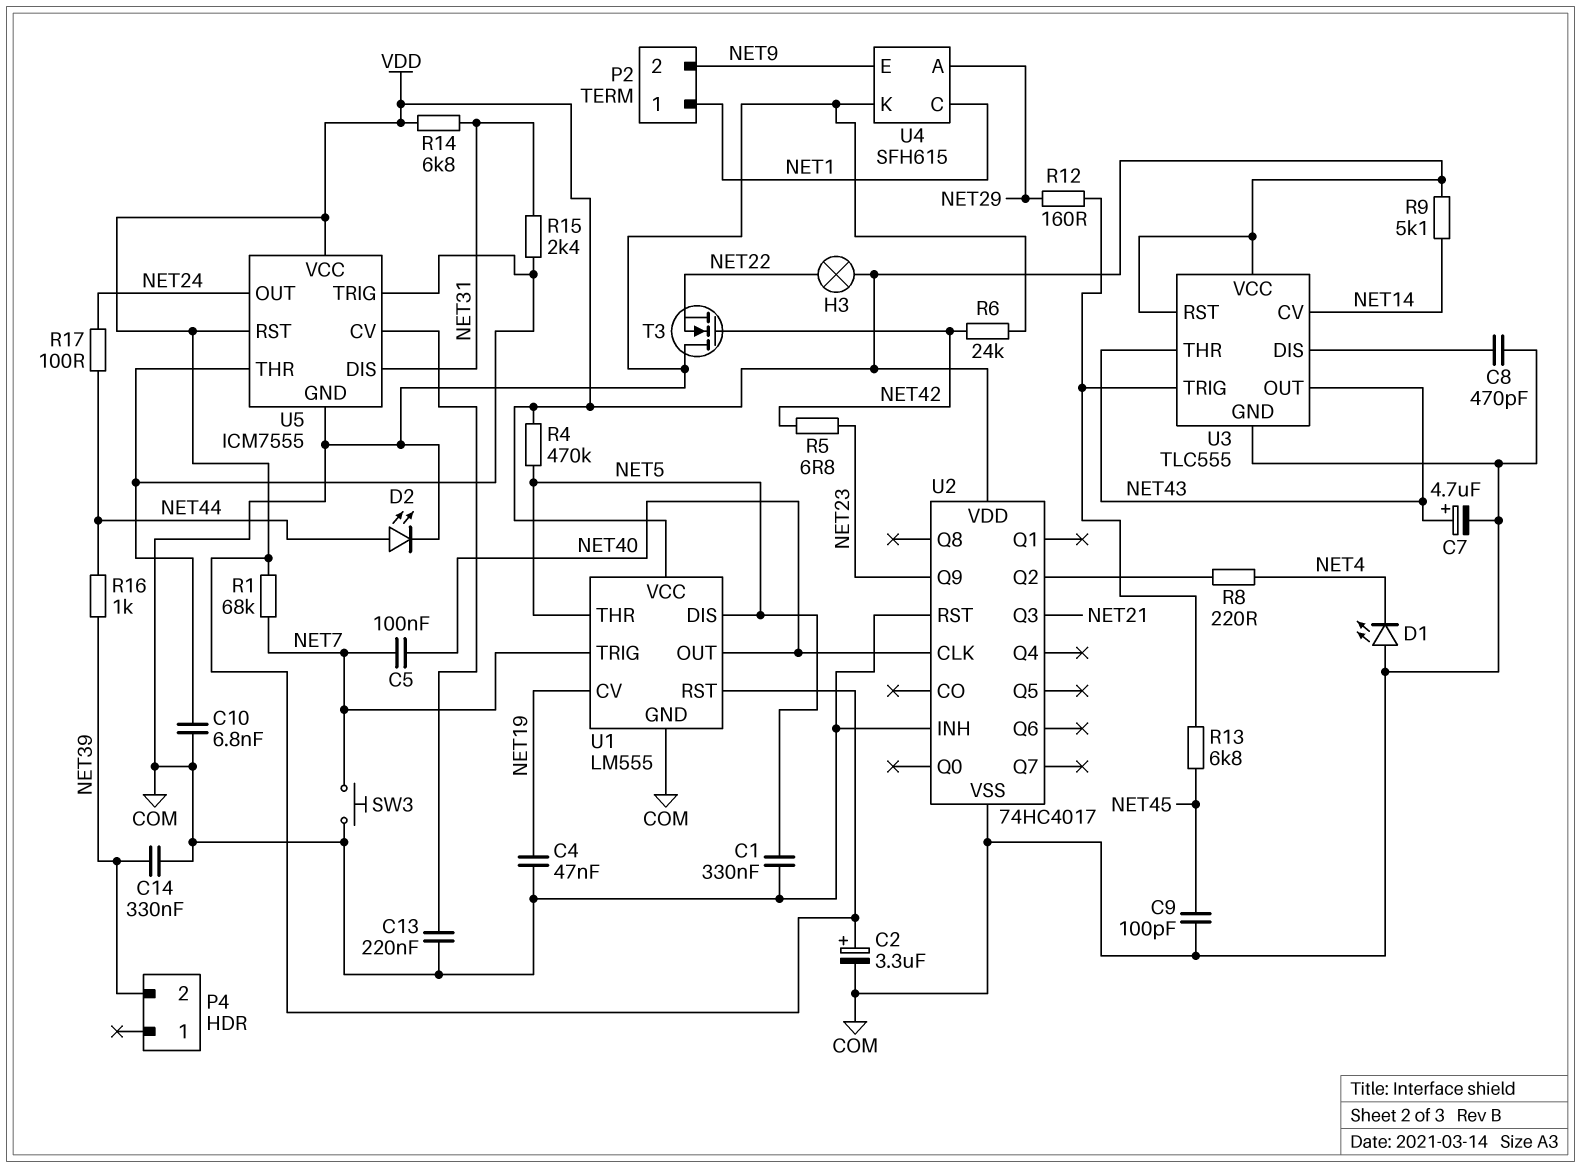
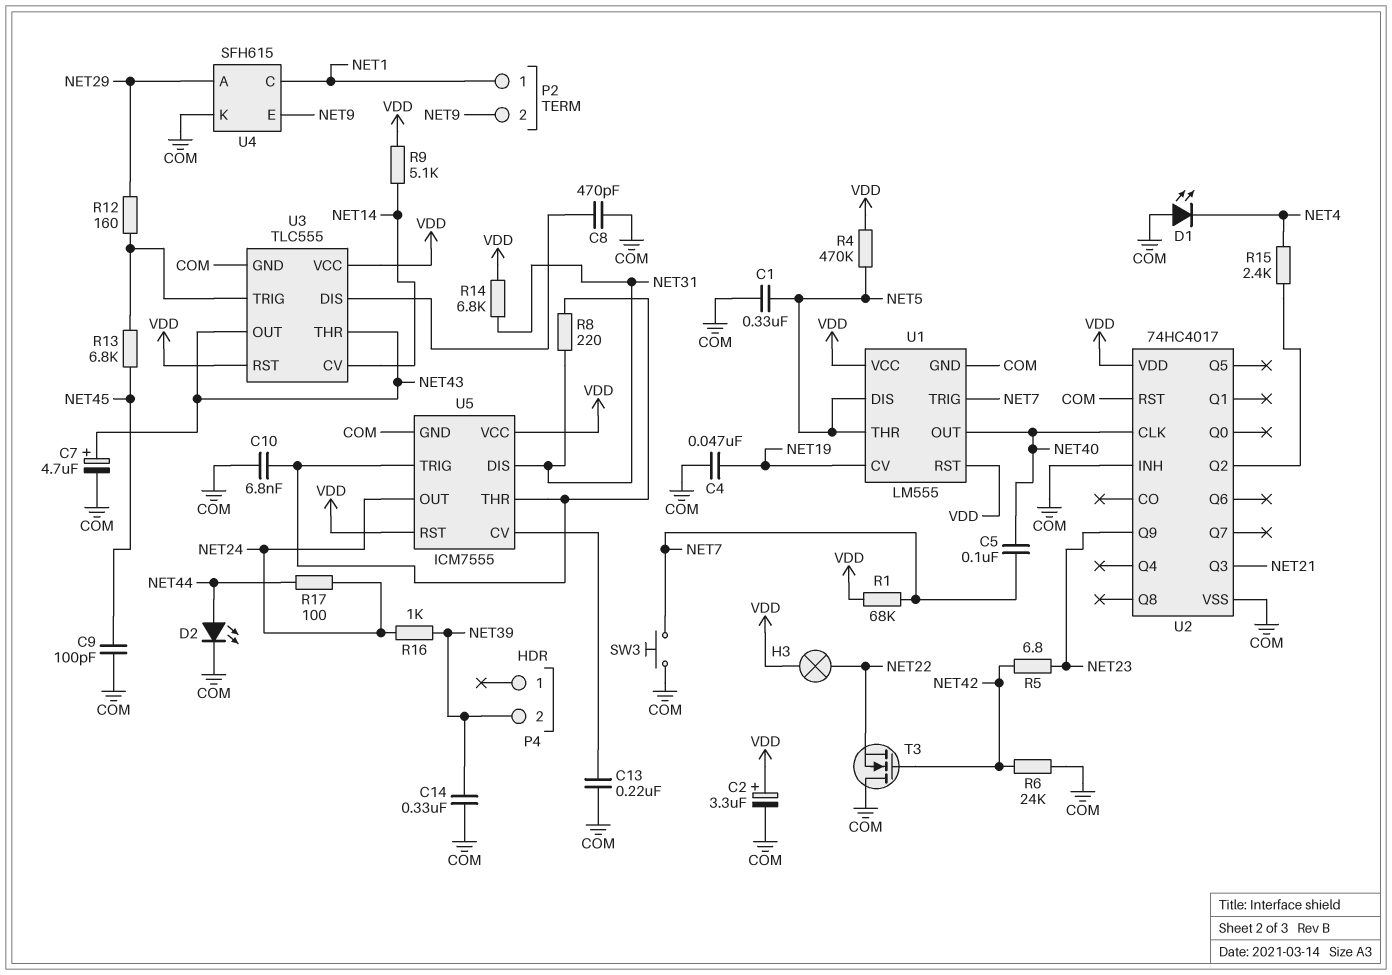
R8: 220 (NET4, U2/Q2) -> 220 (NET31, U5/THR)
R15: 2.4k (NET31, U5/THR) -> 2.4k (NET4, U2/Q2)
R16: 1k (NET39, NET44) -> 1k (NET24, NET39)

